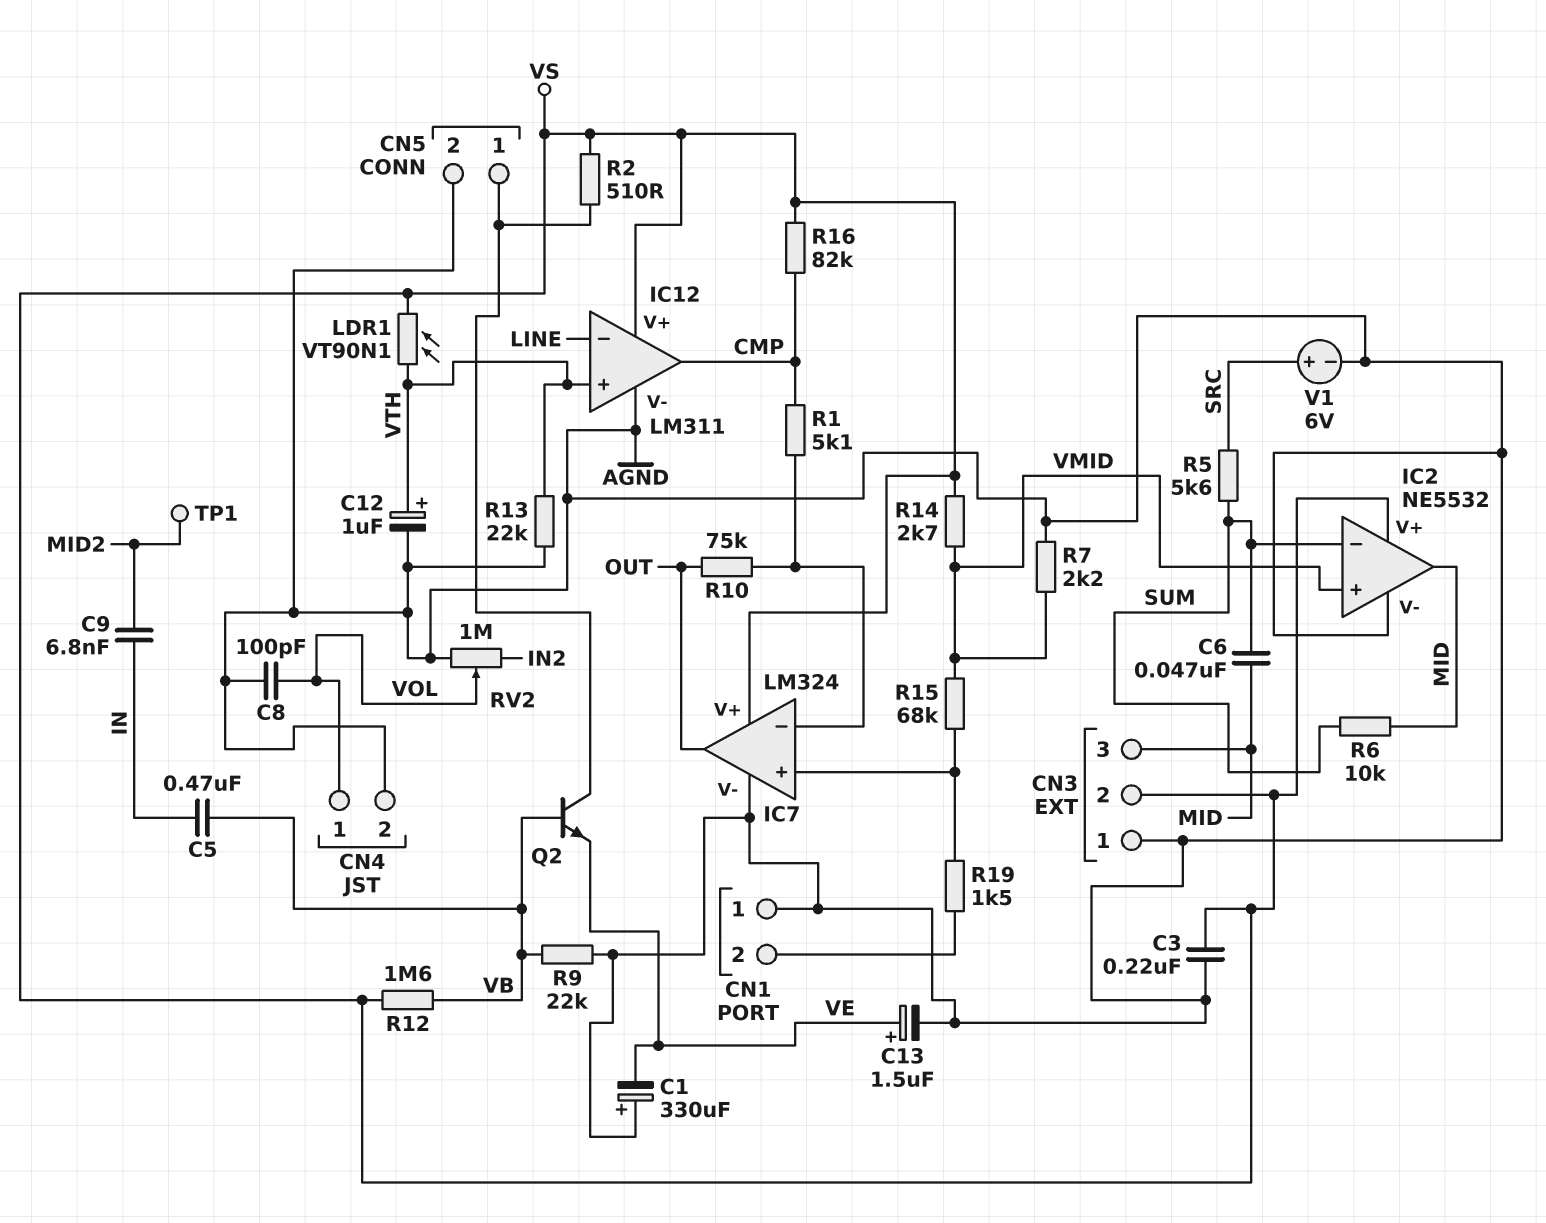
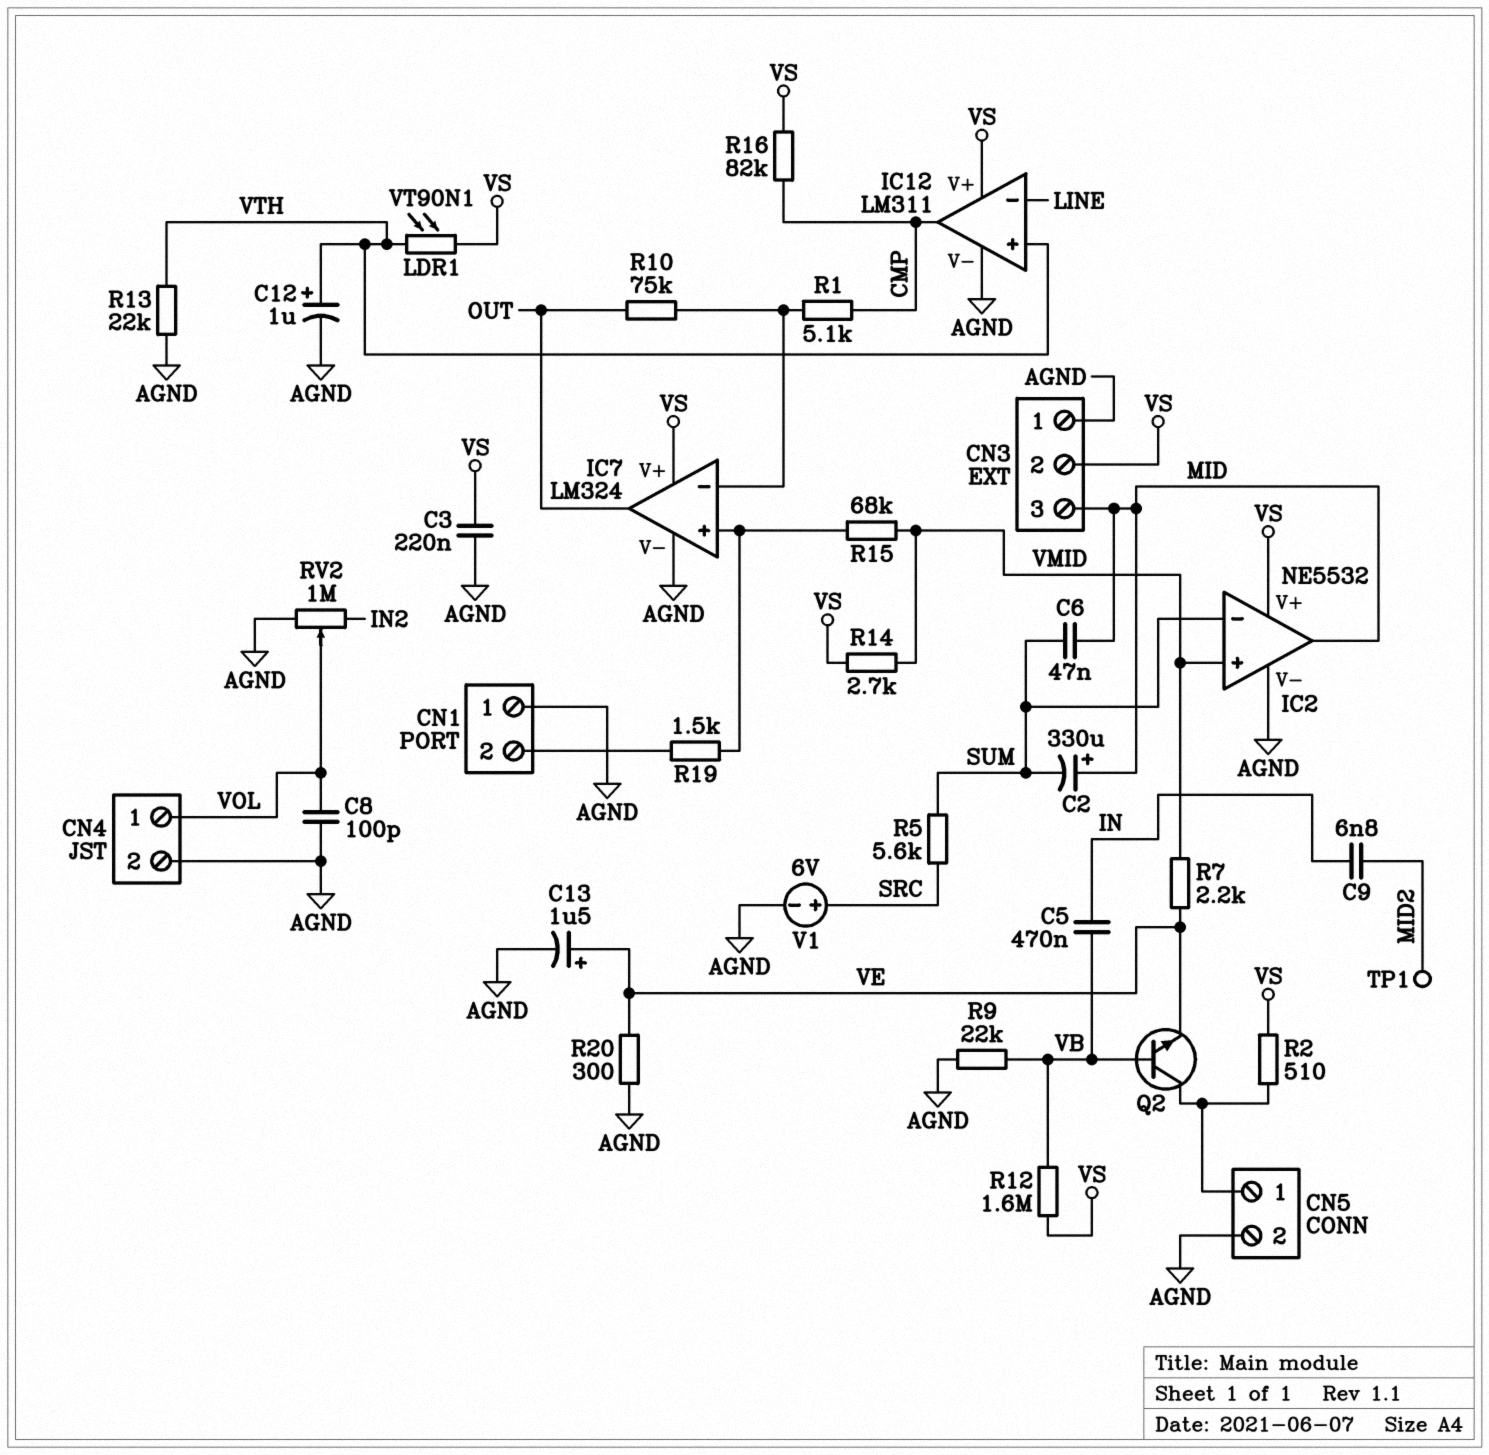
C1: 330uF (plus AGND, minus VE) -> none
C2: none -> 330uF (plus MID, minus SUM)
R6: 10k (MID, SUM) -> none
R7: 2.2k (AGND, VMID) -> 2.2k (VE, VMID)
R20: none -> 300 (AGND, VE)

